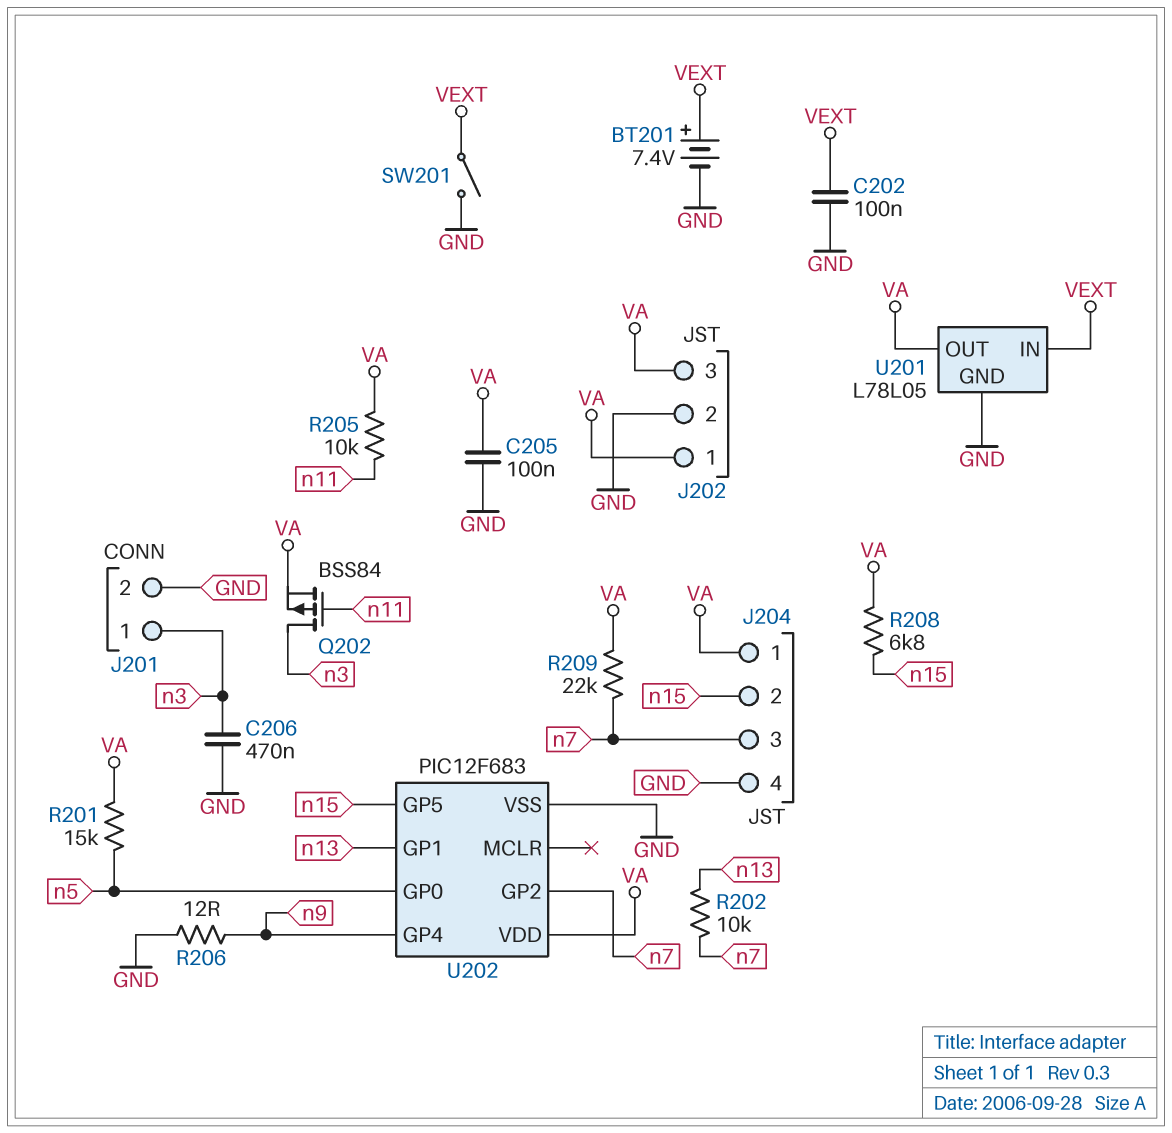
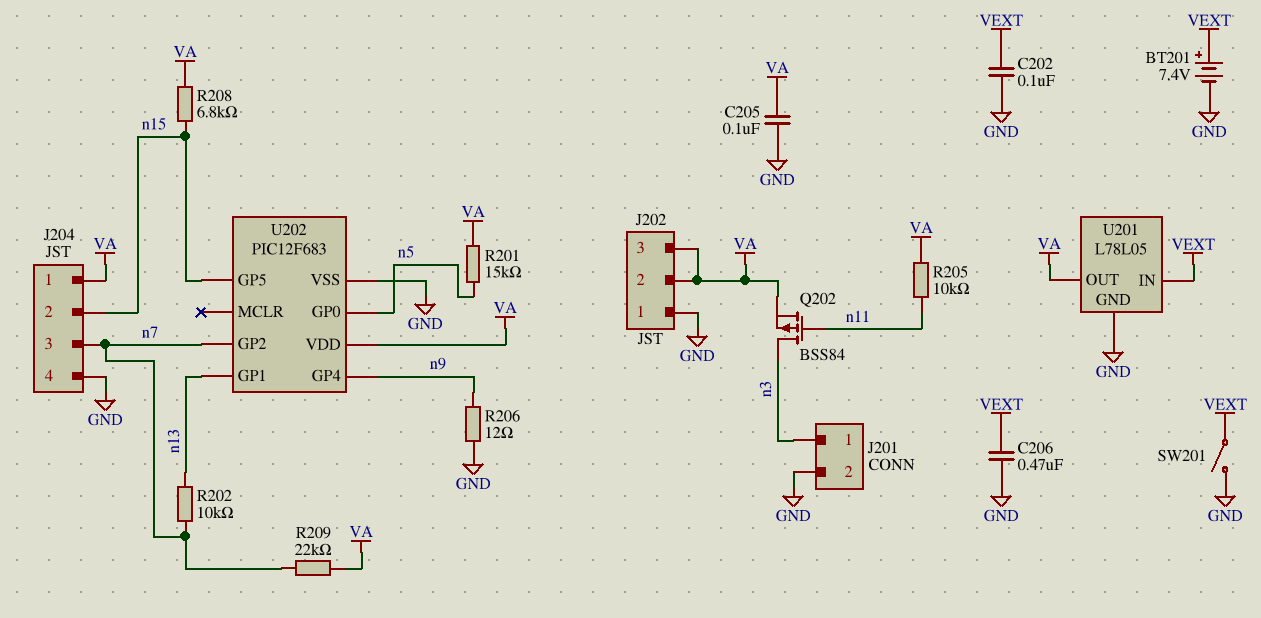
C206: 470nF (GND, n3) -> 470nF (GND, VEXT)
J202 pin 1: VA -> GND
J202 pin 2: GND -> VA

